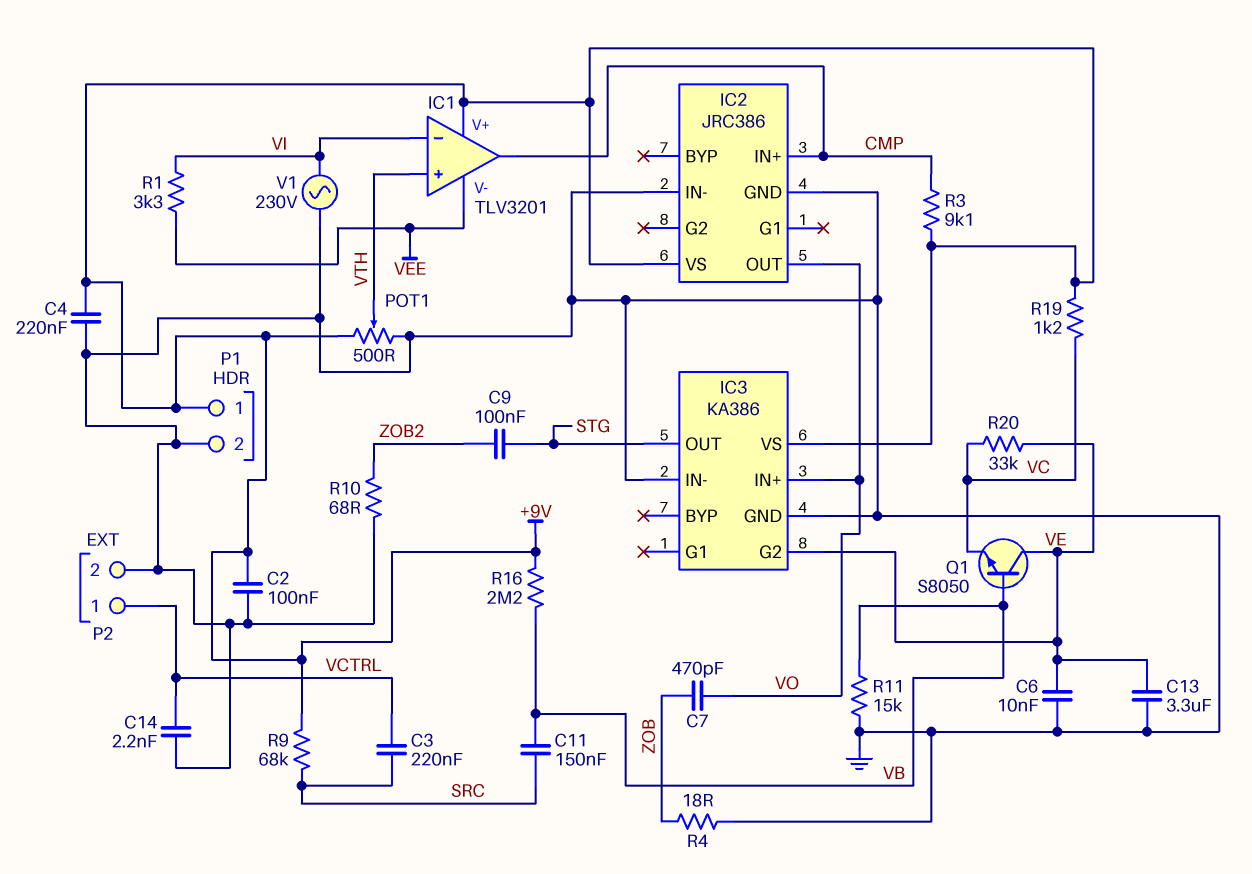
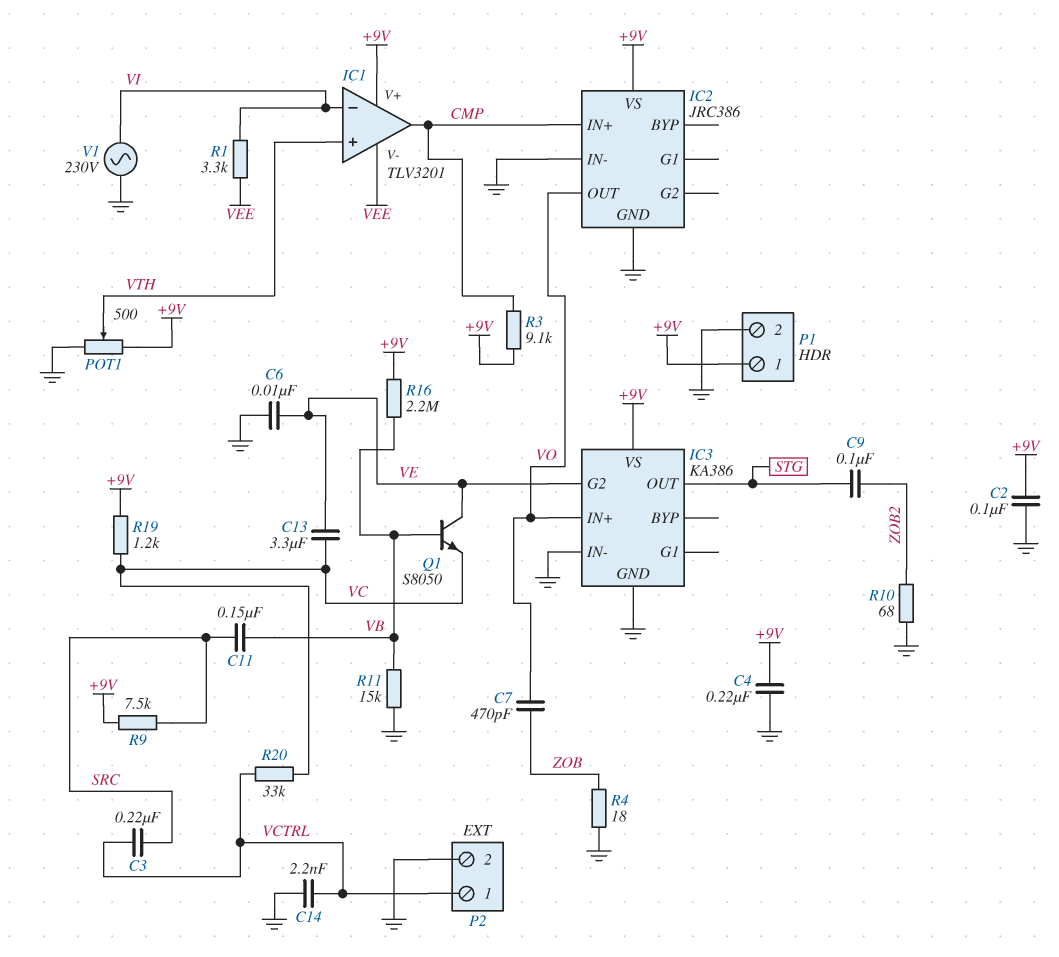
C13: 3.3uF (GND, VE) -> 3.3uF (VC, VE)
R9: 68k (+9V, SRC) -> 7.5k (+9V, SRC)
R20: 33k (VC, VE) -> 33k (VC, VCTRL)

